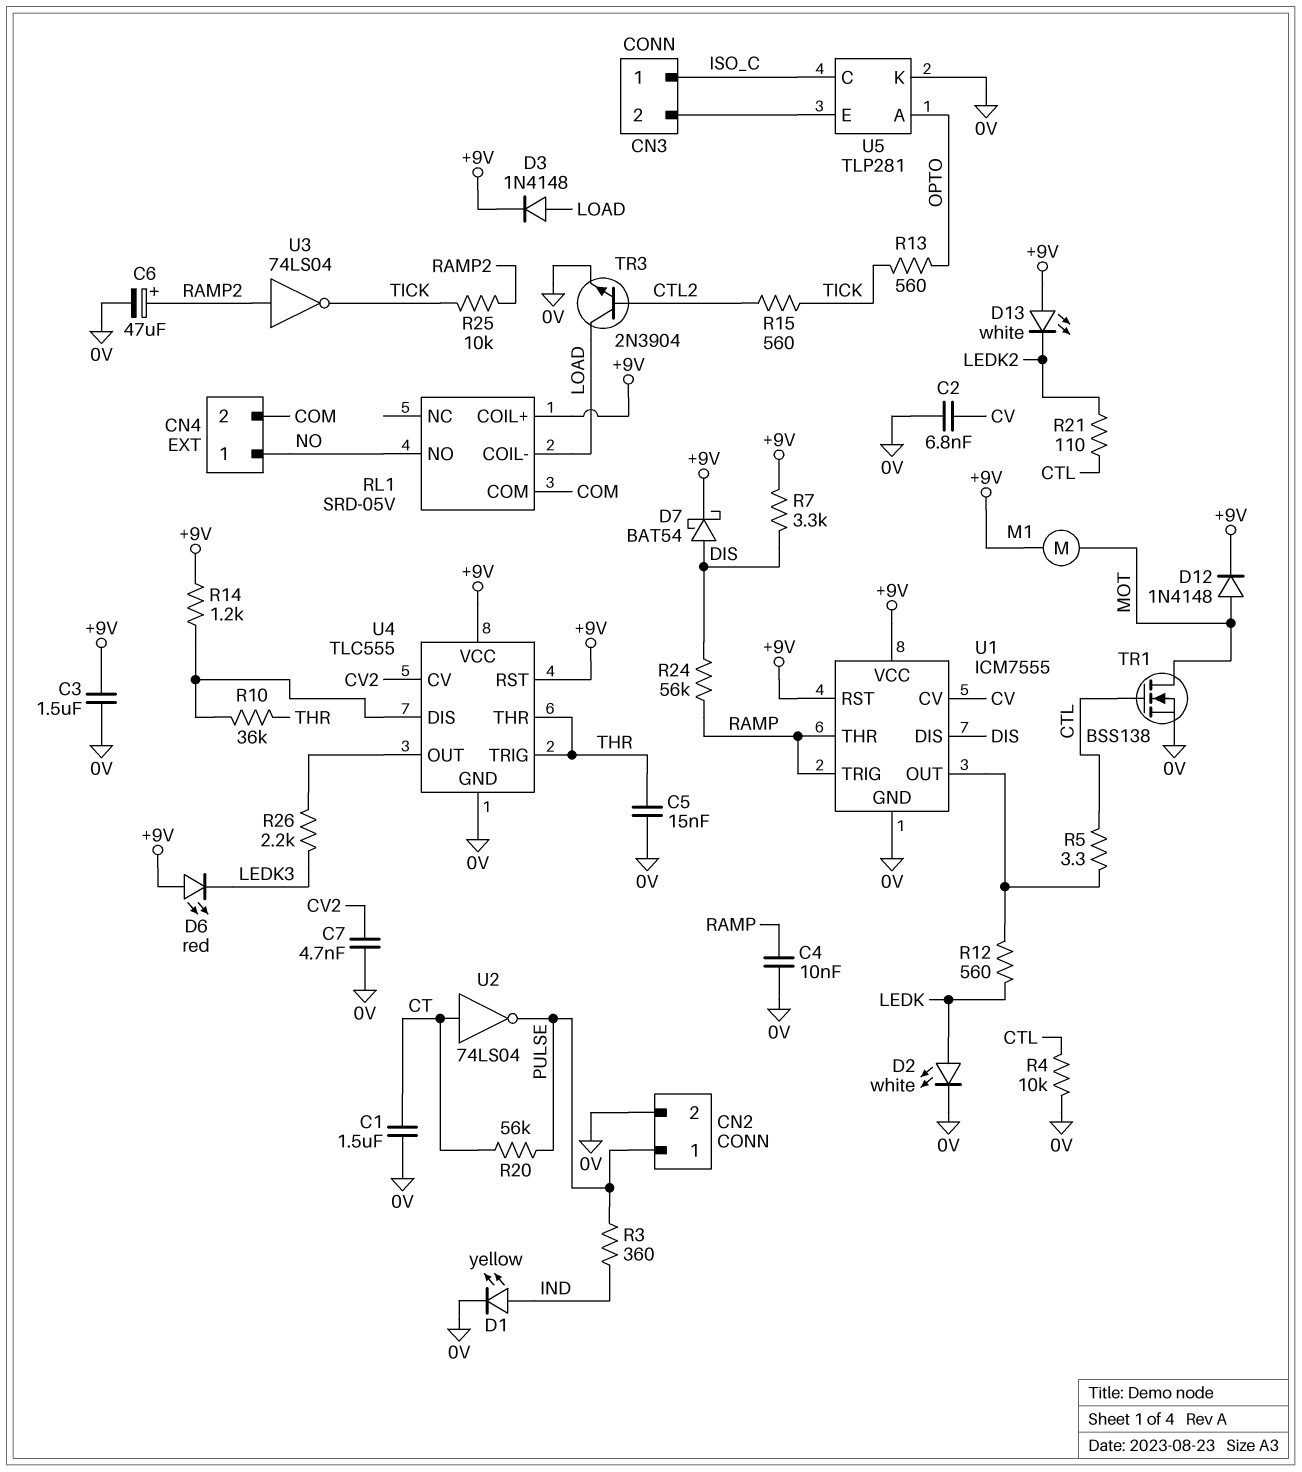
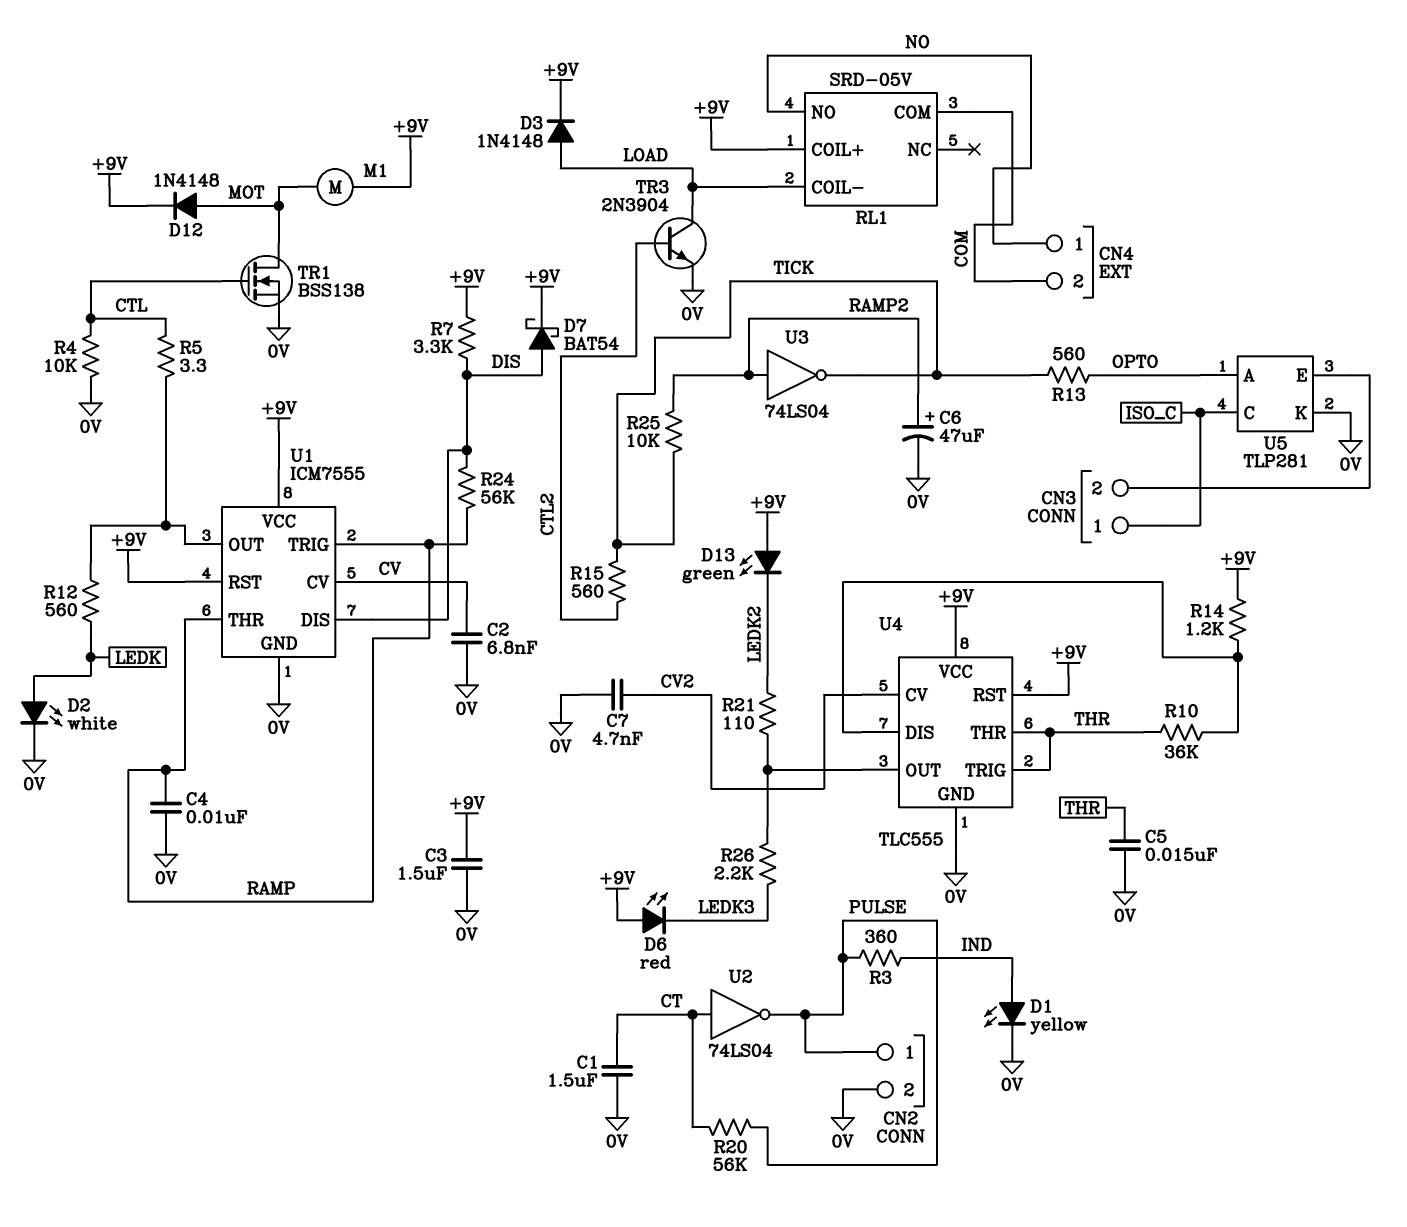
D13: LED white (A +9V, K LEDK2) -> LED green (A +9V, K LEDK2)
R21: 110 (CTL, LEDK2) -> 110 (LEDK2, U4/OUT)

